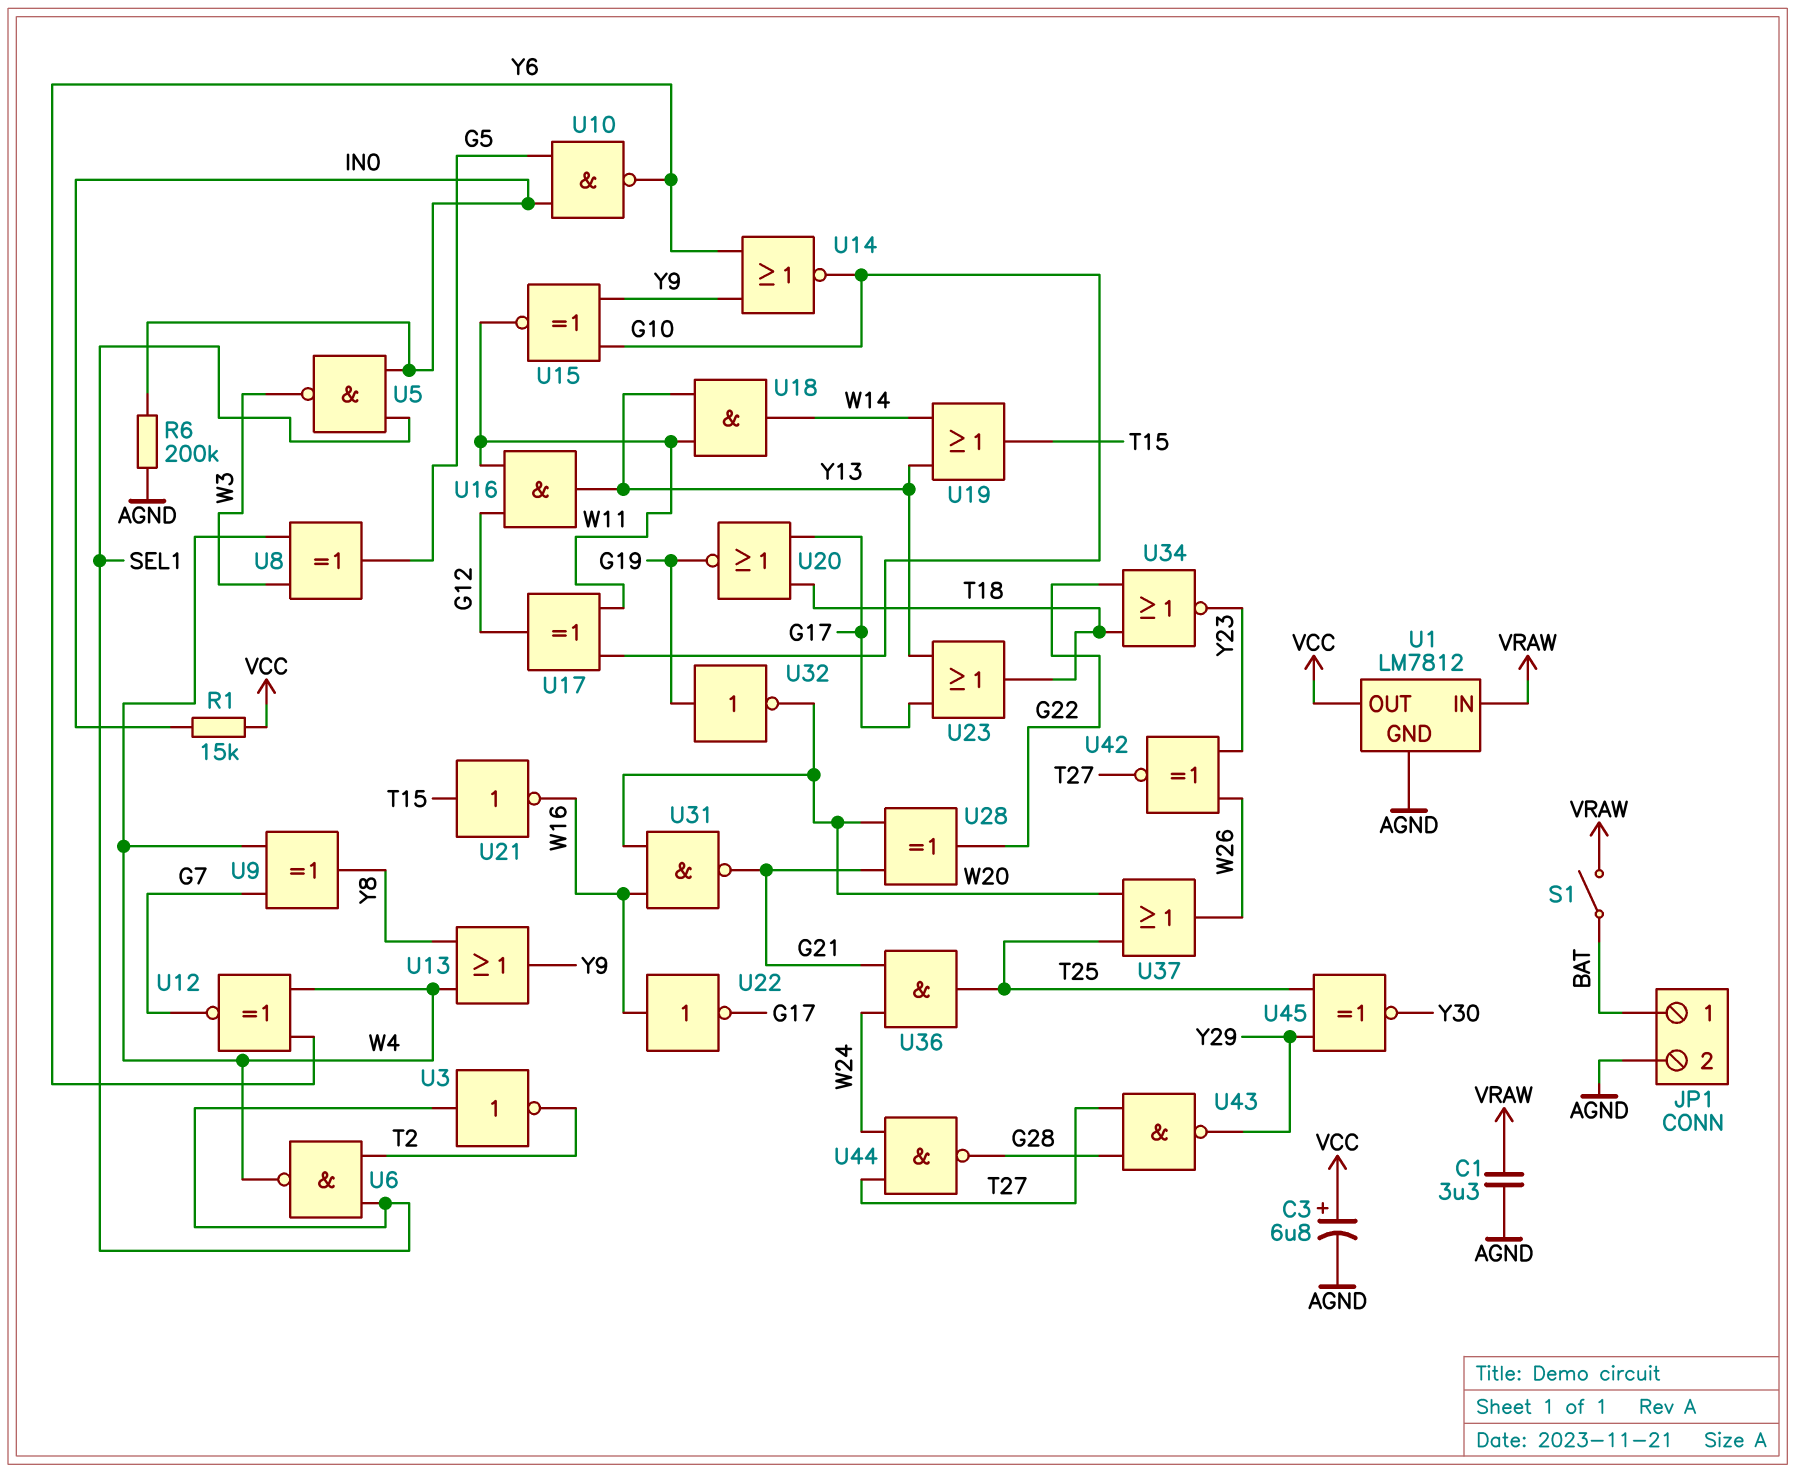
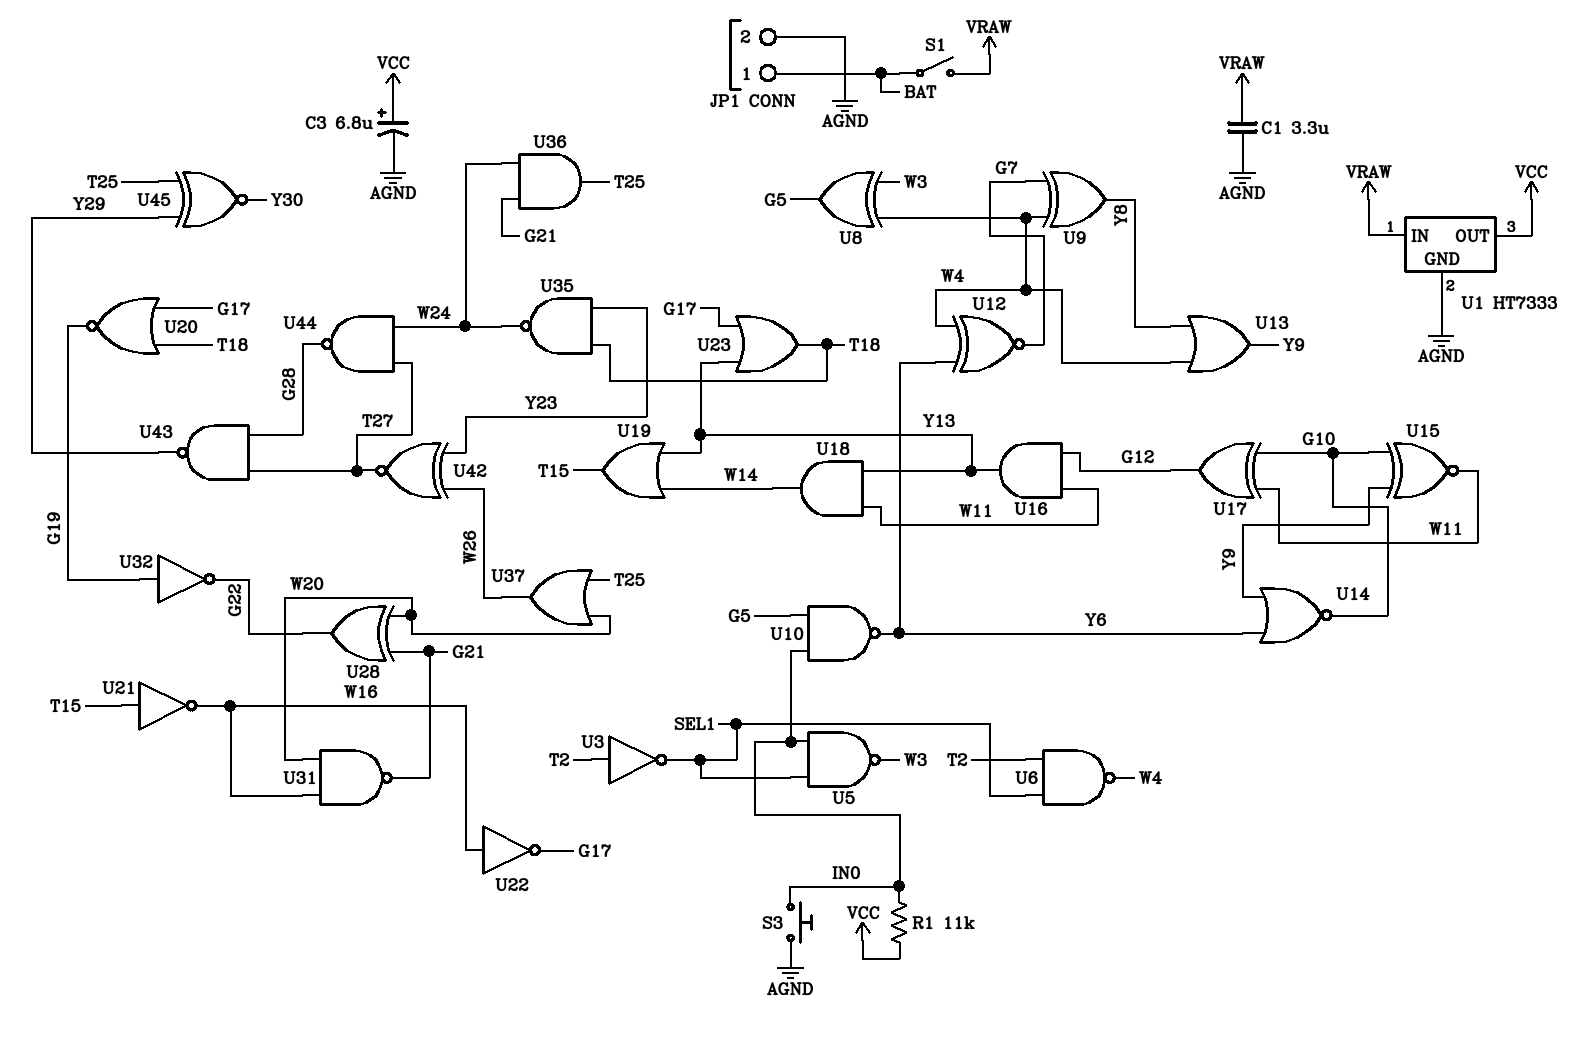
R1: 15k (IN0, VCC) -> 11k (IN0, VCC)
R6: 200k (AGND, IN0) -> none
S3: none -> button (AGND, IN0)
U1: LM7812 -> HT7333
U3: NOT (in SEL1, out T2) -> NOT (in T2, out SEL1)
U32: NOT (in G19, out W20) -> NOT (in G19, out G22)
U34: NOR (in G22, in T18, out Y23) -> none
U35: none -> NAND (in T18, in Y23, out W24)

